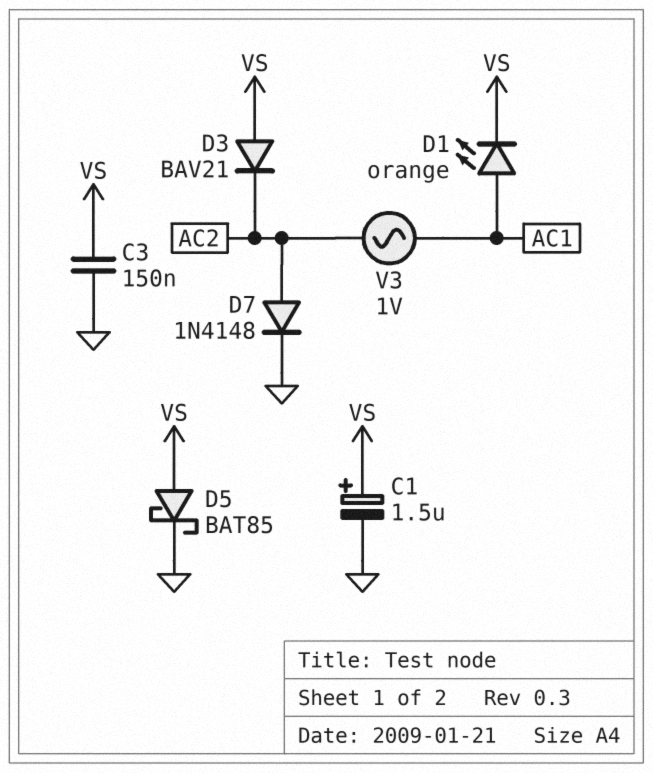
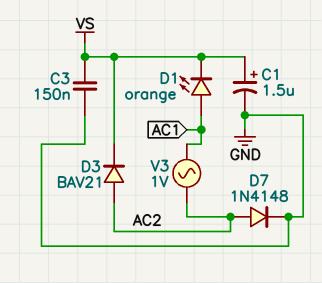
D3: diode BAV21 (A VS, K AC2) -> diode BAV21 (A AC2, K VS)
D5: schottky BAT85 (A VS, K GND) -> none

